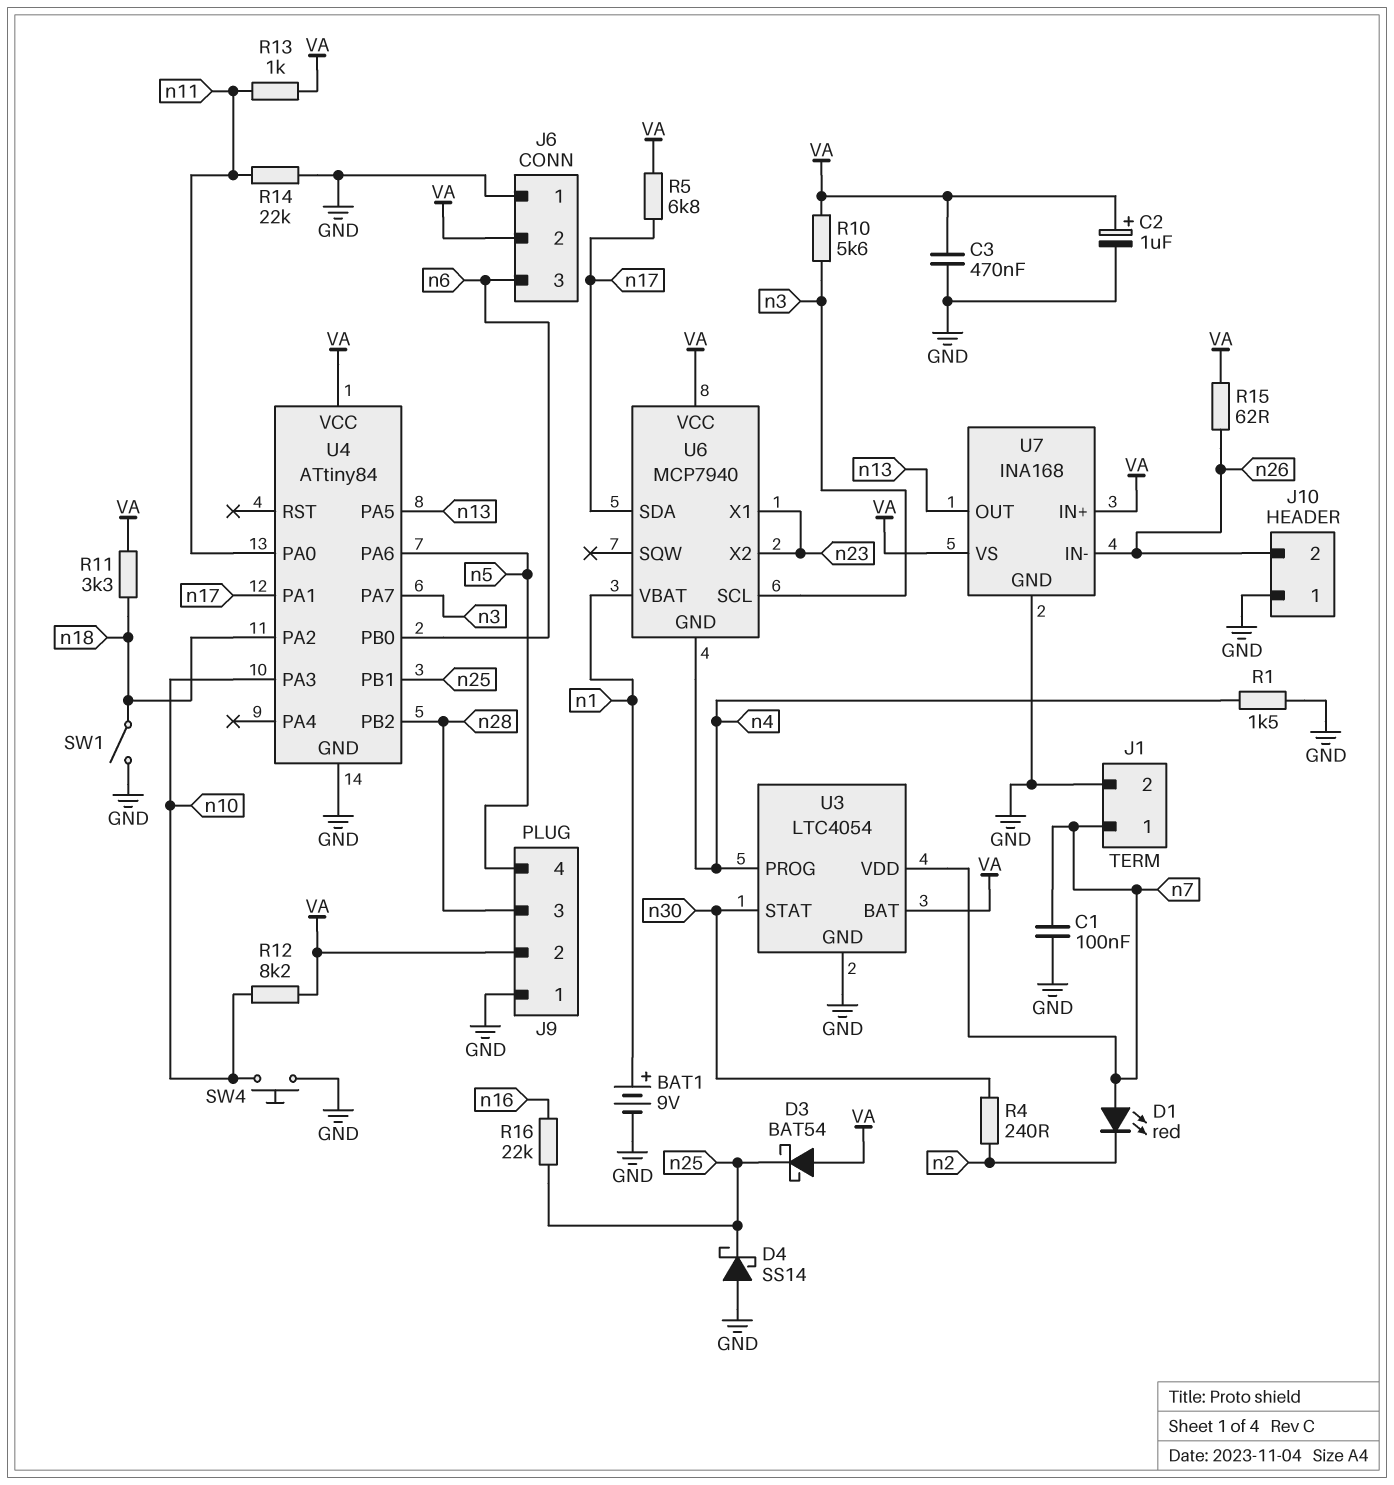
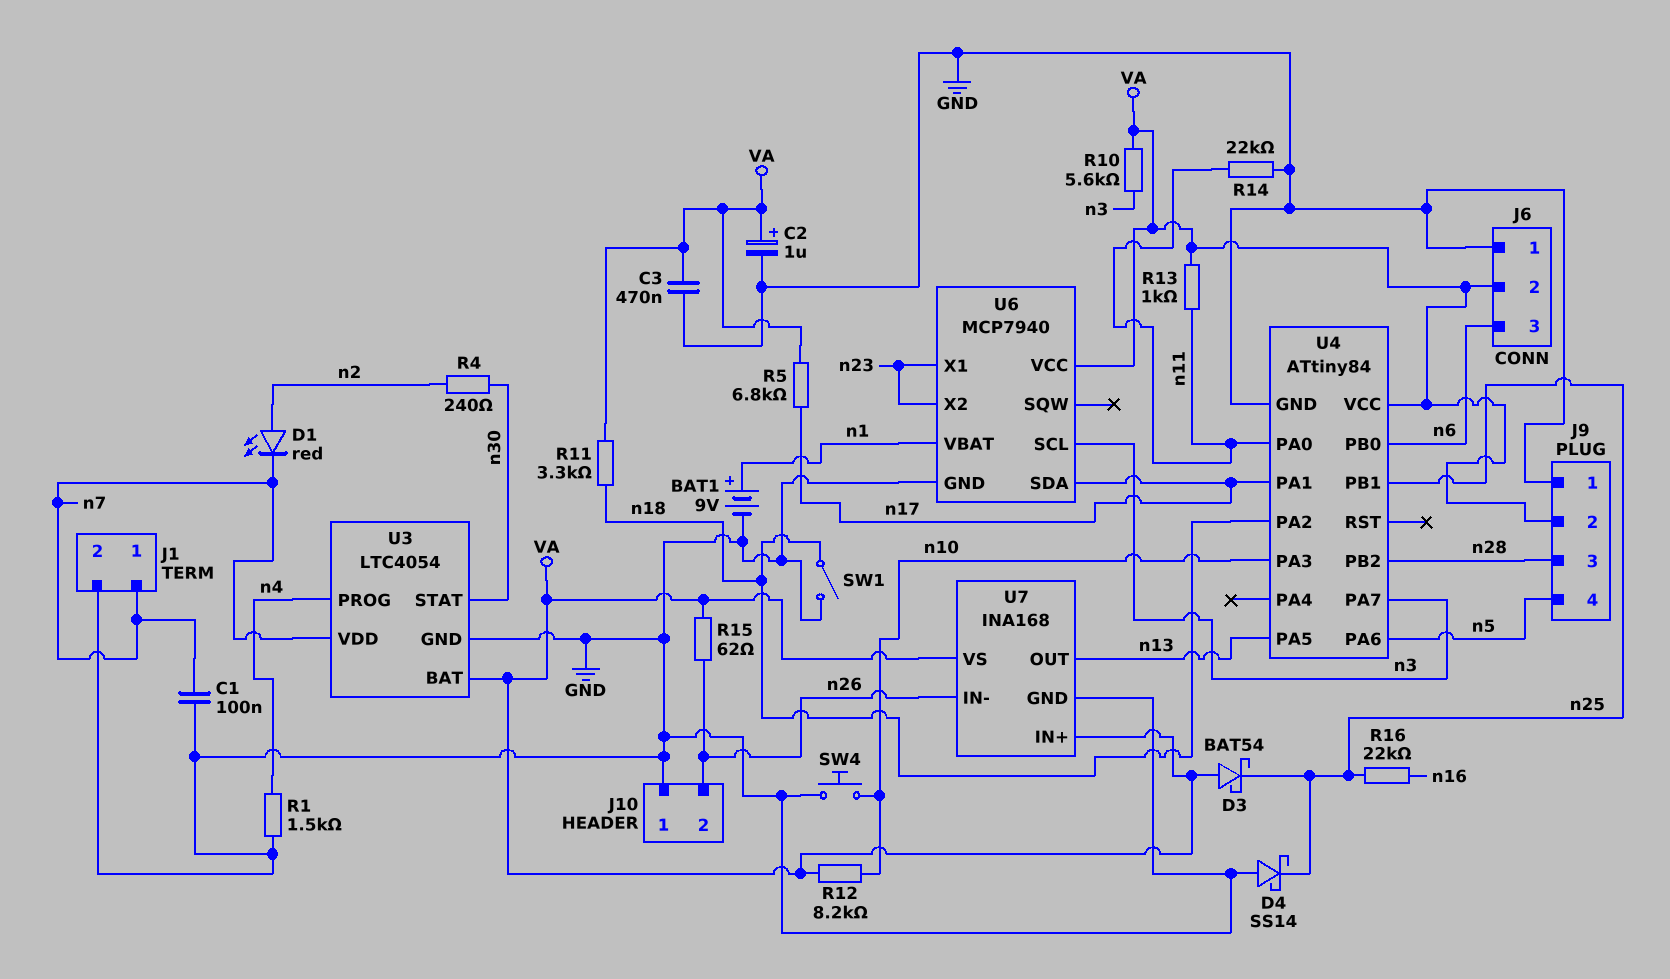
D1: LED red (A n7, K n2) -> LED red (A n2, K n7)
U6 pin GND: n4 -> GND

